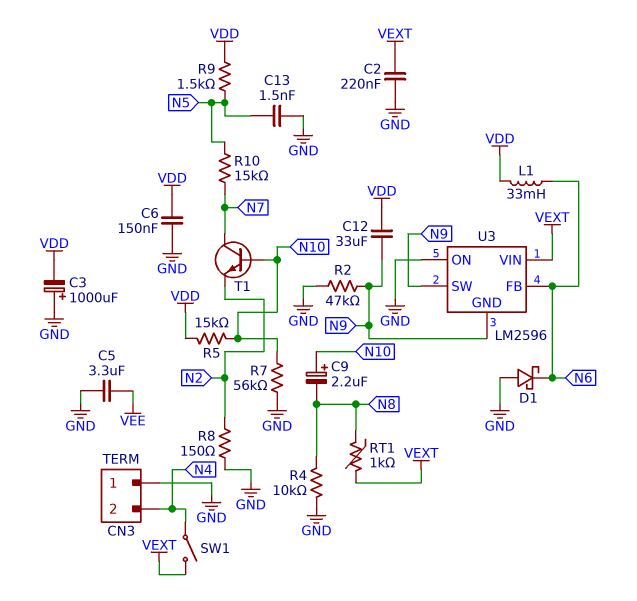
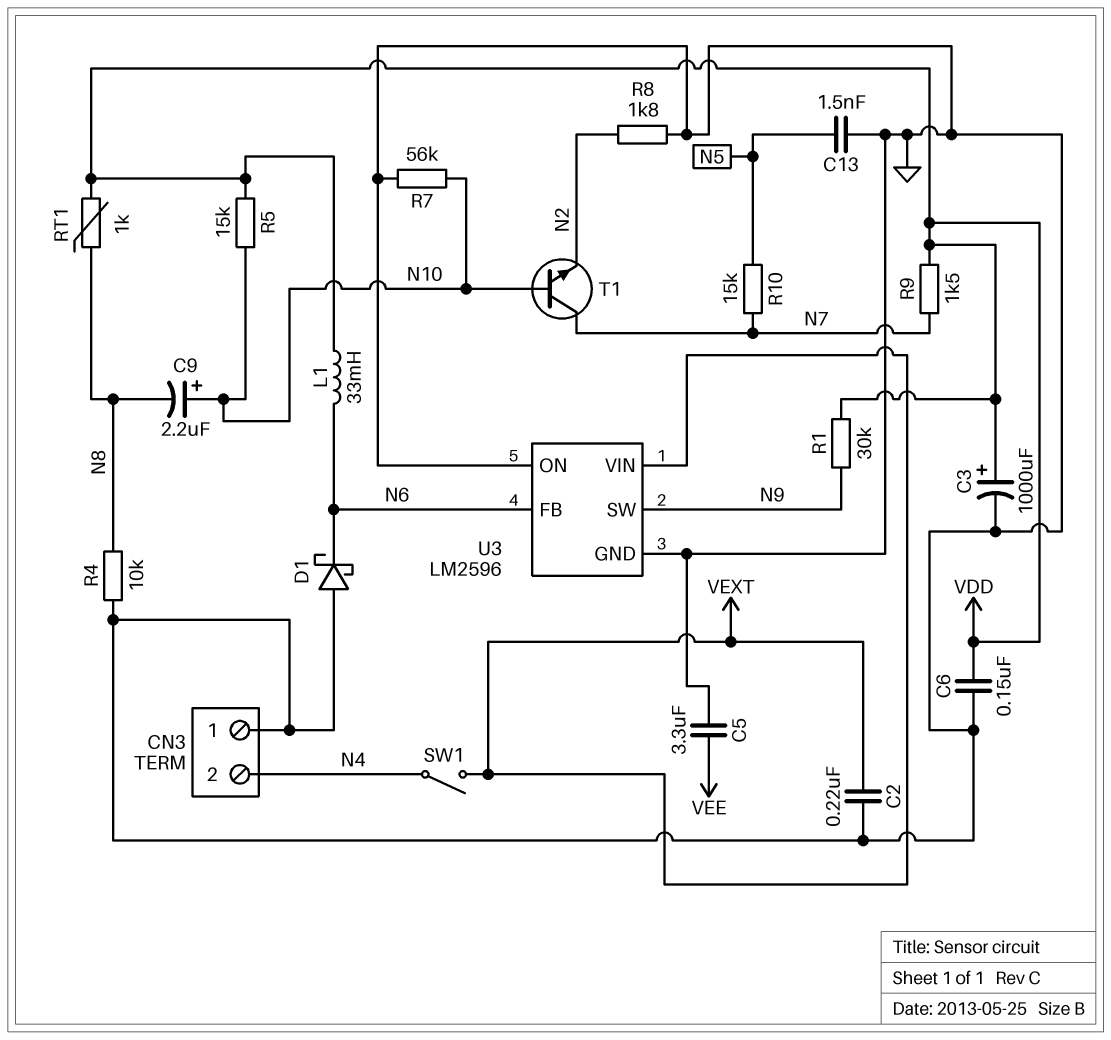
C3: 1000uF (plus GND, minus VDD) -> 1000uF (plus VDD, minus GND)
C12: 33uF (N9, VDD) -> none
R1: none -> 30k (N9, VDD)
R2: 47k (GND, N9) -> none
R8: 150 (GND, N2) -> 1.8k (GND, N2)
R9: 1.5k (N5, VDD) -> 1.5k (N7, VDD)
RT1: 1k (N8, VEXT) -> 1k (N8, VDD)
U3 pin GND: N9 -> GND

